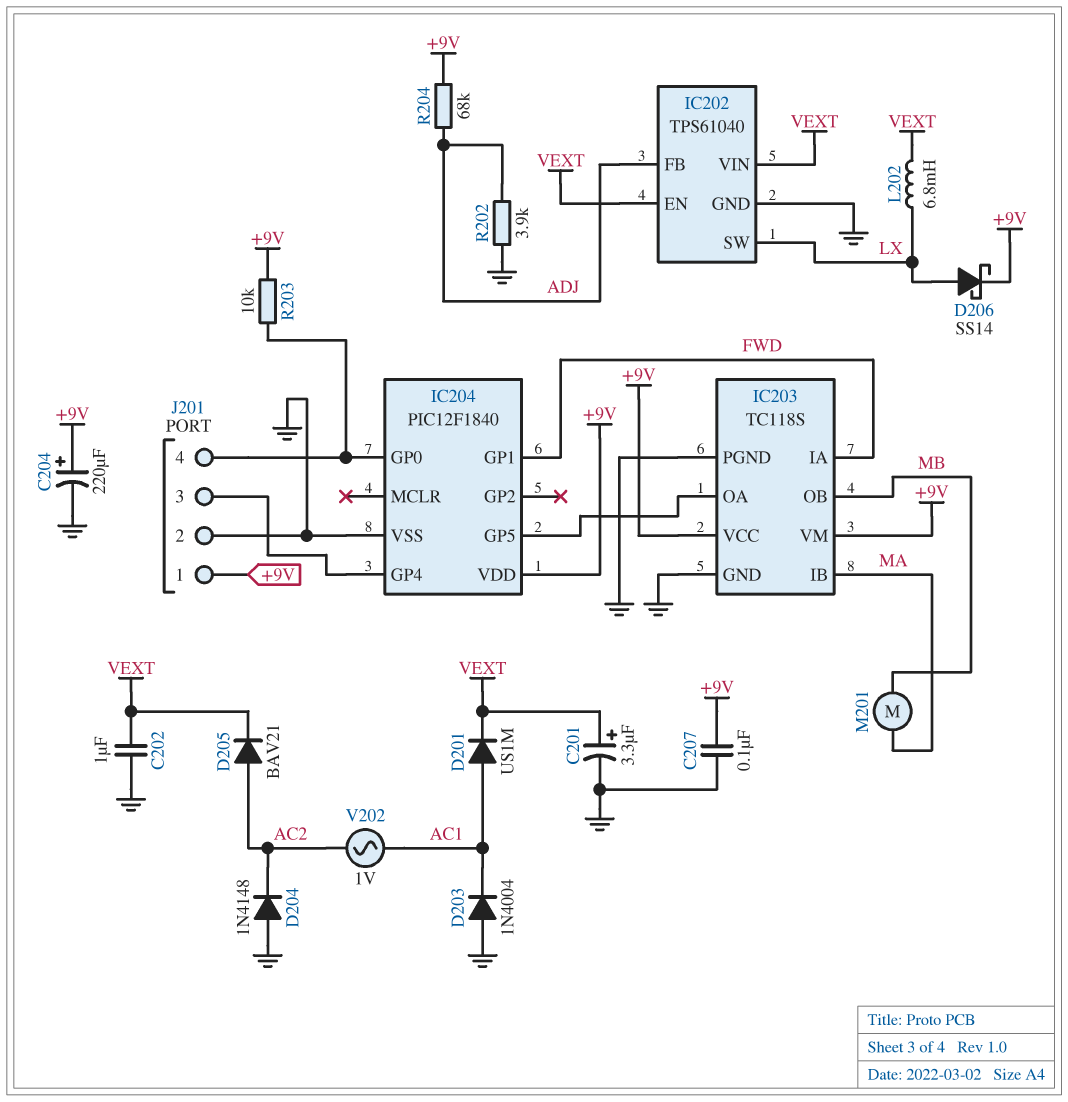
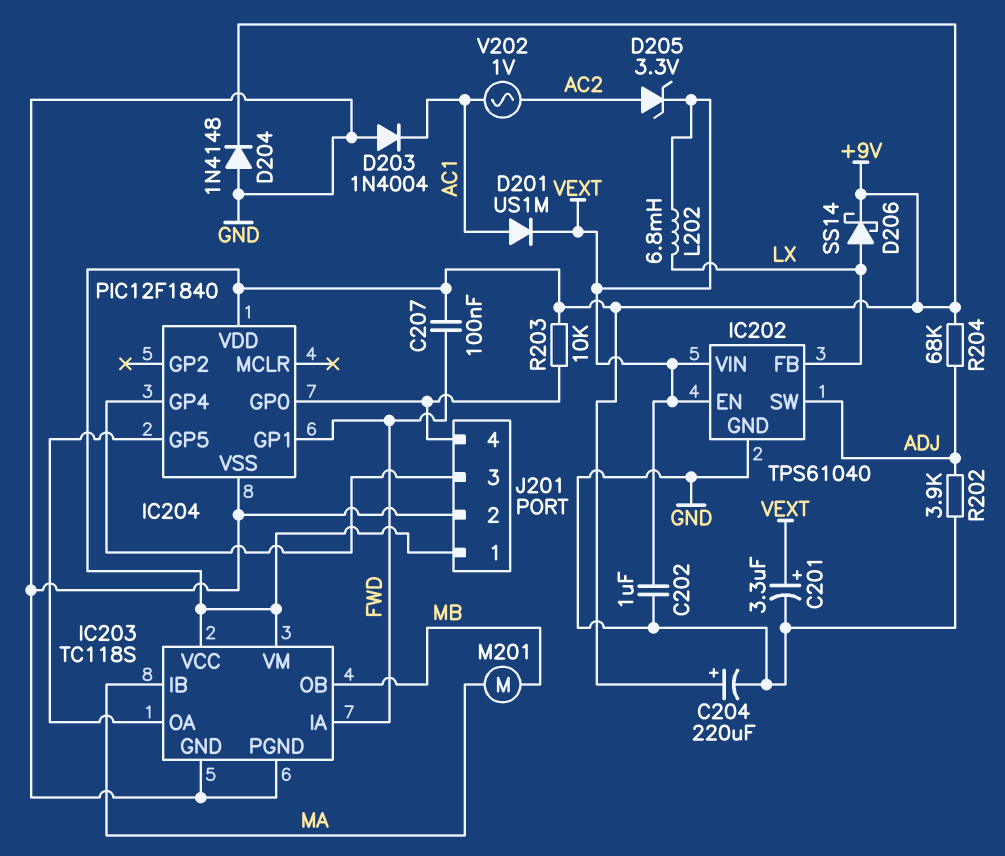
C207: 100nF (+9V, GND) -> 100nF (+9V, FWD)
D204: diode 1N4148 (A GND, K AC2) -> diode 1N4148 (A GND, K +9V)
D205: diode BAV21 (A AC2, K VEXT) -> zener 3.3V (A AC2, K VEXT)
IC202 pin FB: ADJ -> LX
IC202 pin SW: LX -> ADJ

